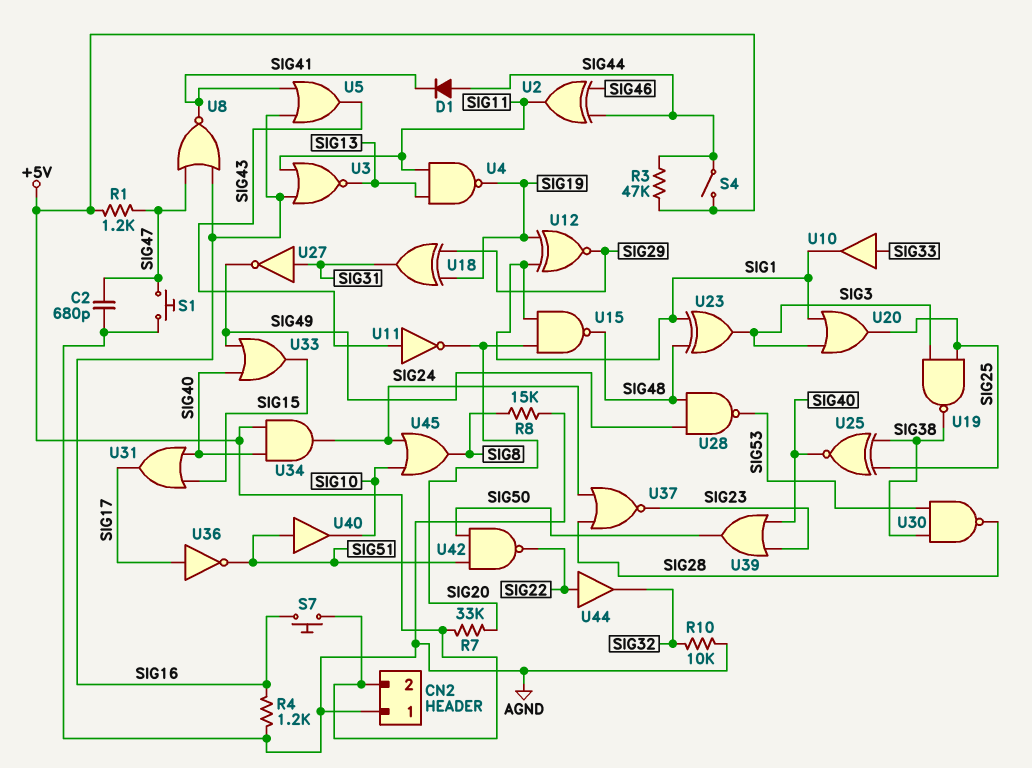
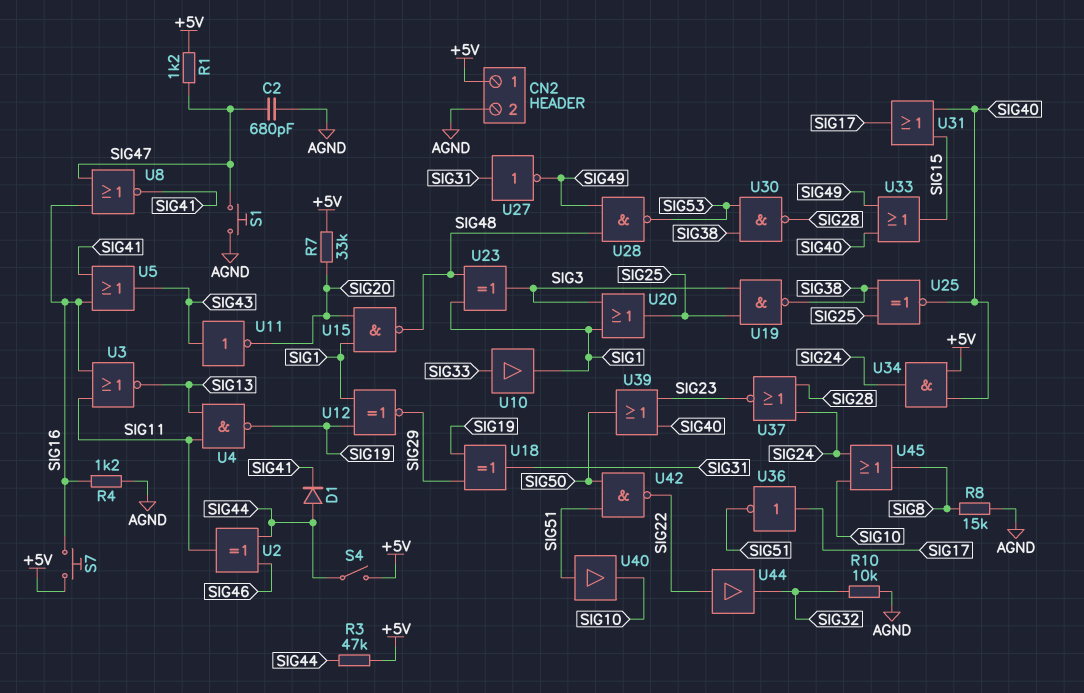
CN2 pin 1: AGND -> +5V
CN2 pin 2: +5V -> AGND

